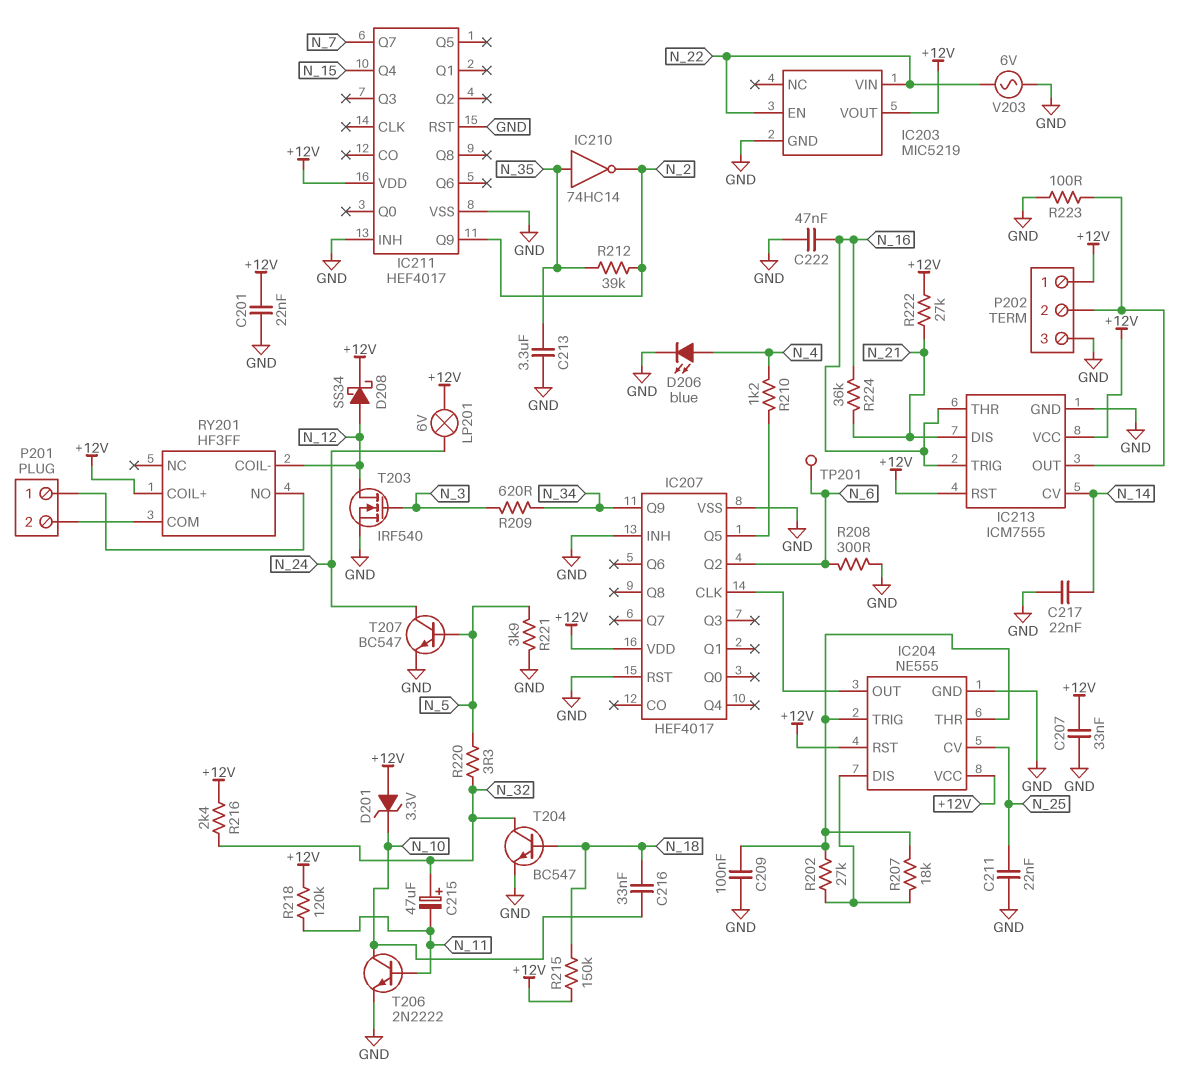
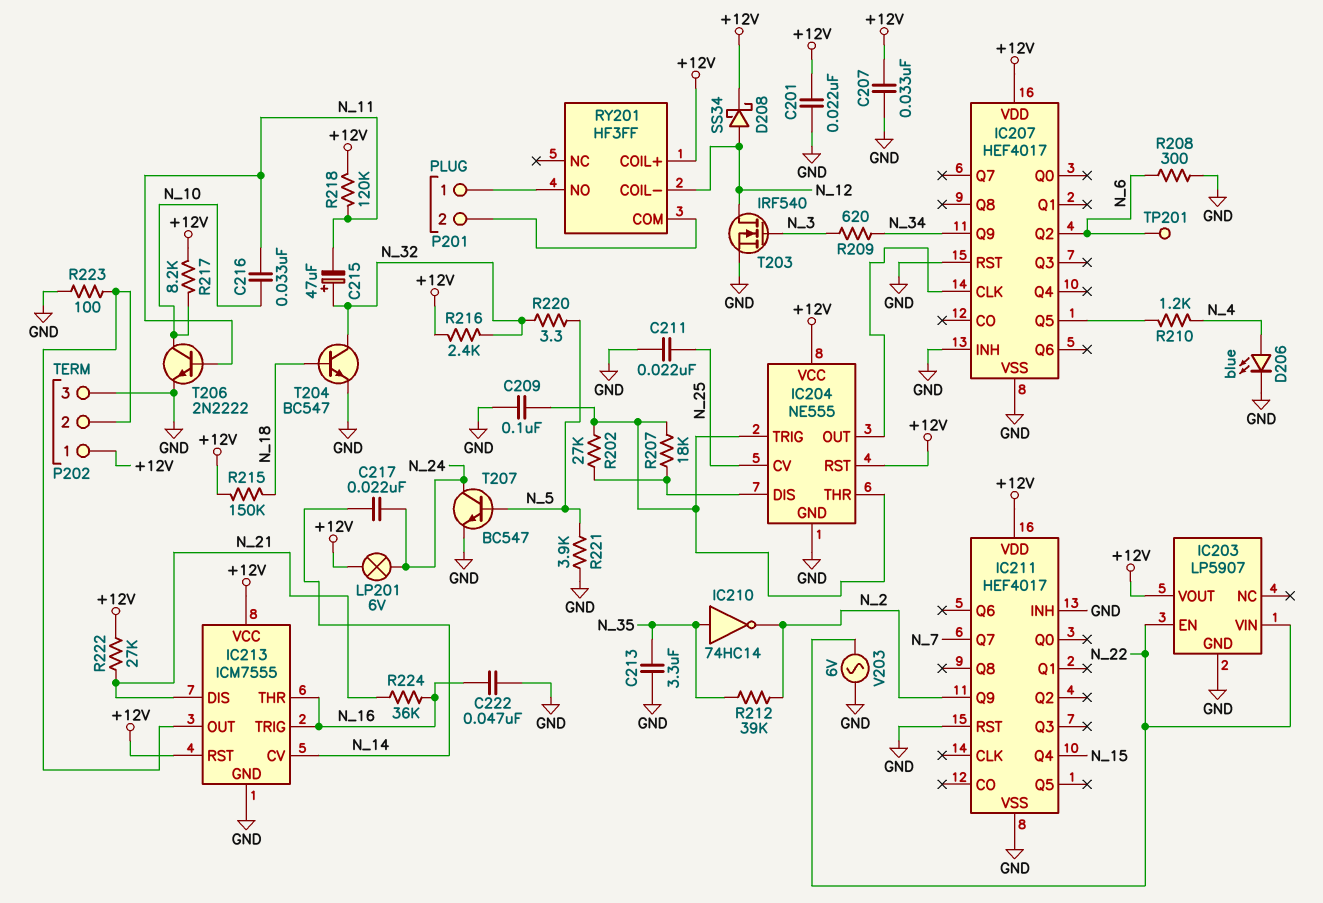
C216: 33nF (N_10, N_18) -> 33nF (N_10, N_11)
C217: 22nF (GND, N_14) -> 22nF (N_14, N_24)
D201: zener 3.3V (A +12V, K N_10) -> none
IC203: MIC5219 -> LP5907
R217: none -> 8.2k (+12V, N_10)

